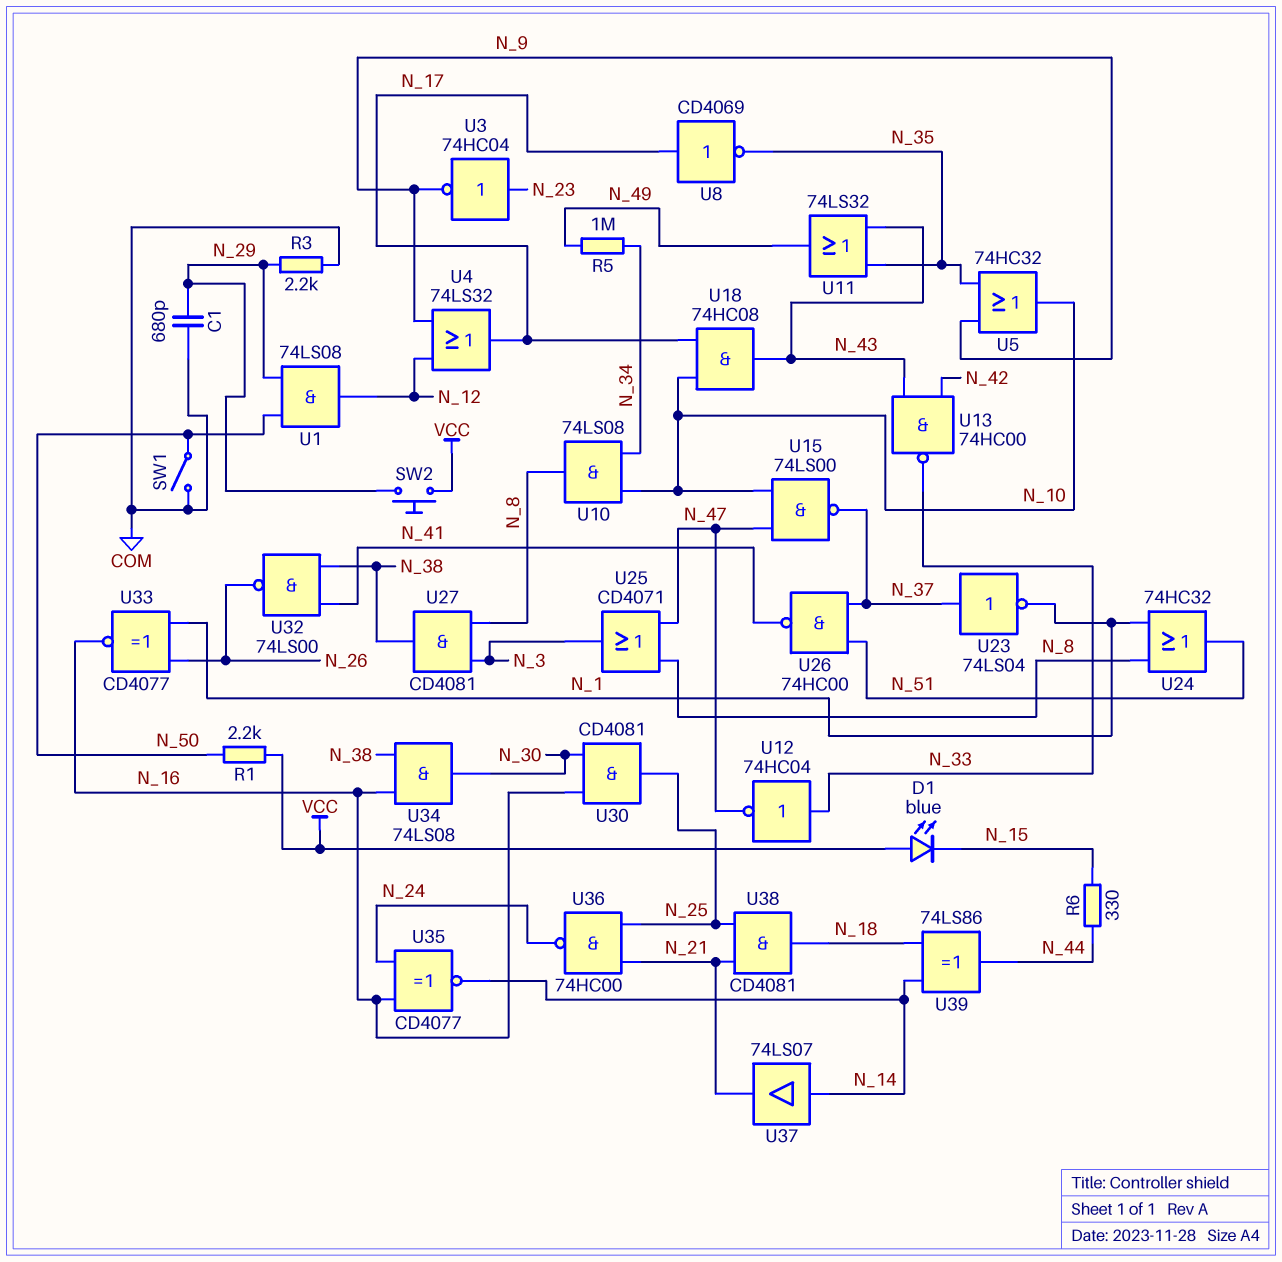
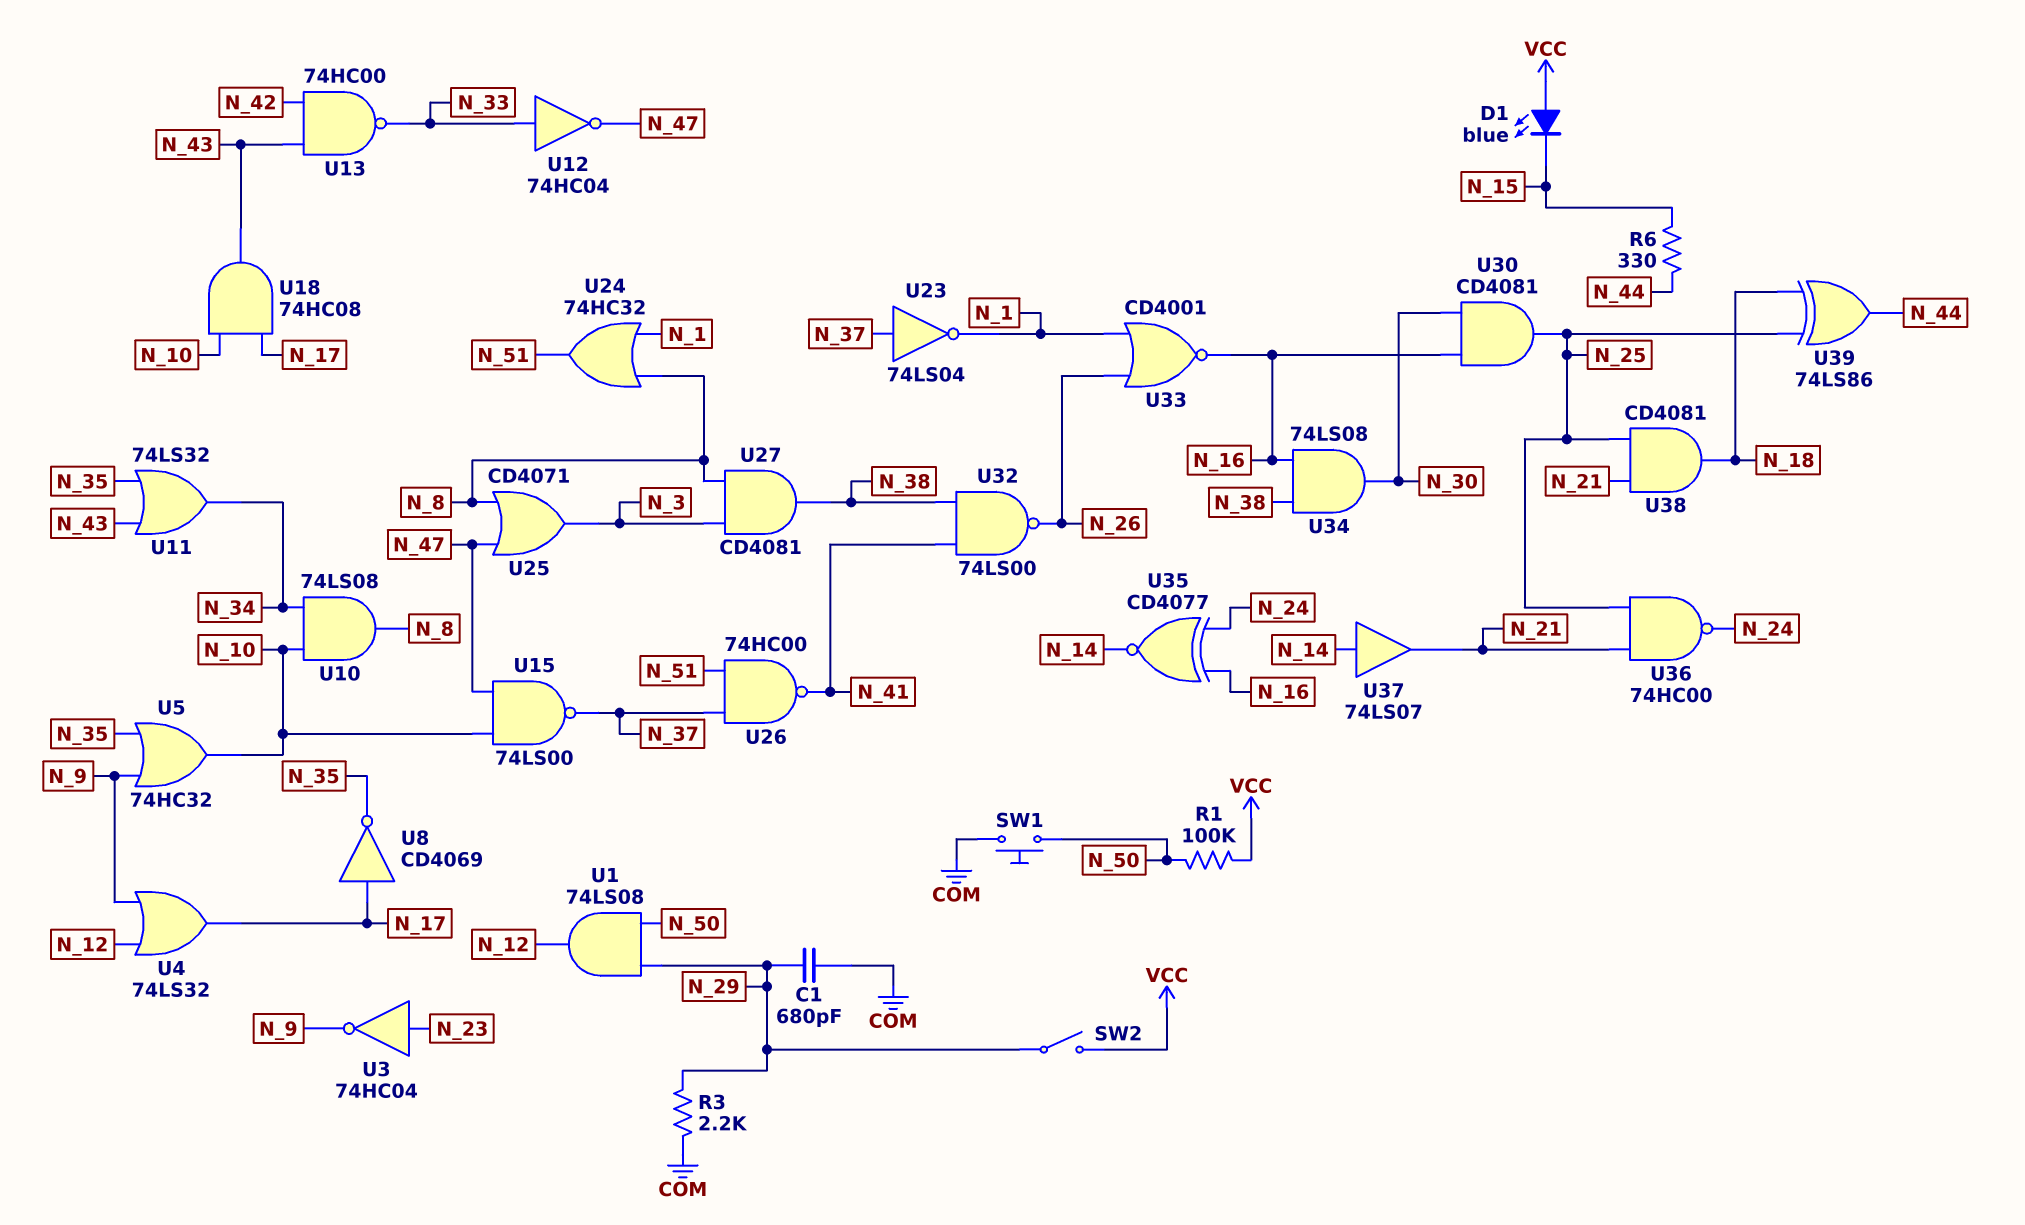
R1: 2.2k (N_50, VCC) -> 100k (N_50, VCC)
R5: 1M (N_34, N_49) -> none
SW1: switch (COM, N_50) -> button (COM, N_50)
SW2: button (N_29, VCC) -> switch (N_29, VCC)
U11: OR 74LS32 (in N_35, in N_43, out N_49) -> OR 74LS32 (in N_35, in N_43, out N_34)
U33: XNOR CD4077 (in N_1, in N_26, out N_16) -> NOR CD4001 (in N_1, in N_26, out N_16)
U39: XOR 74LS86 (in N_14, in N_18, out N_44) -> XOR 74LS86 (in N_18, in N_25, out N_44)

